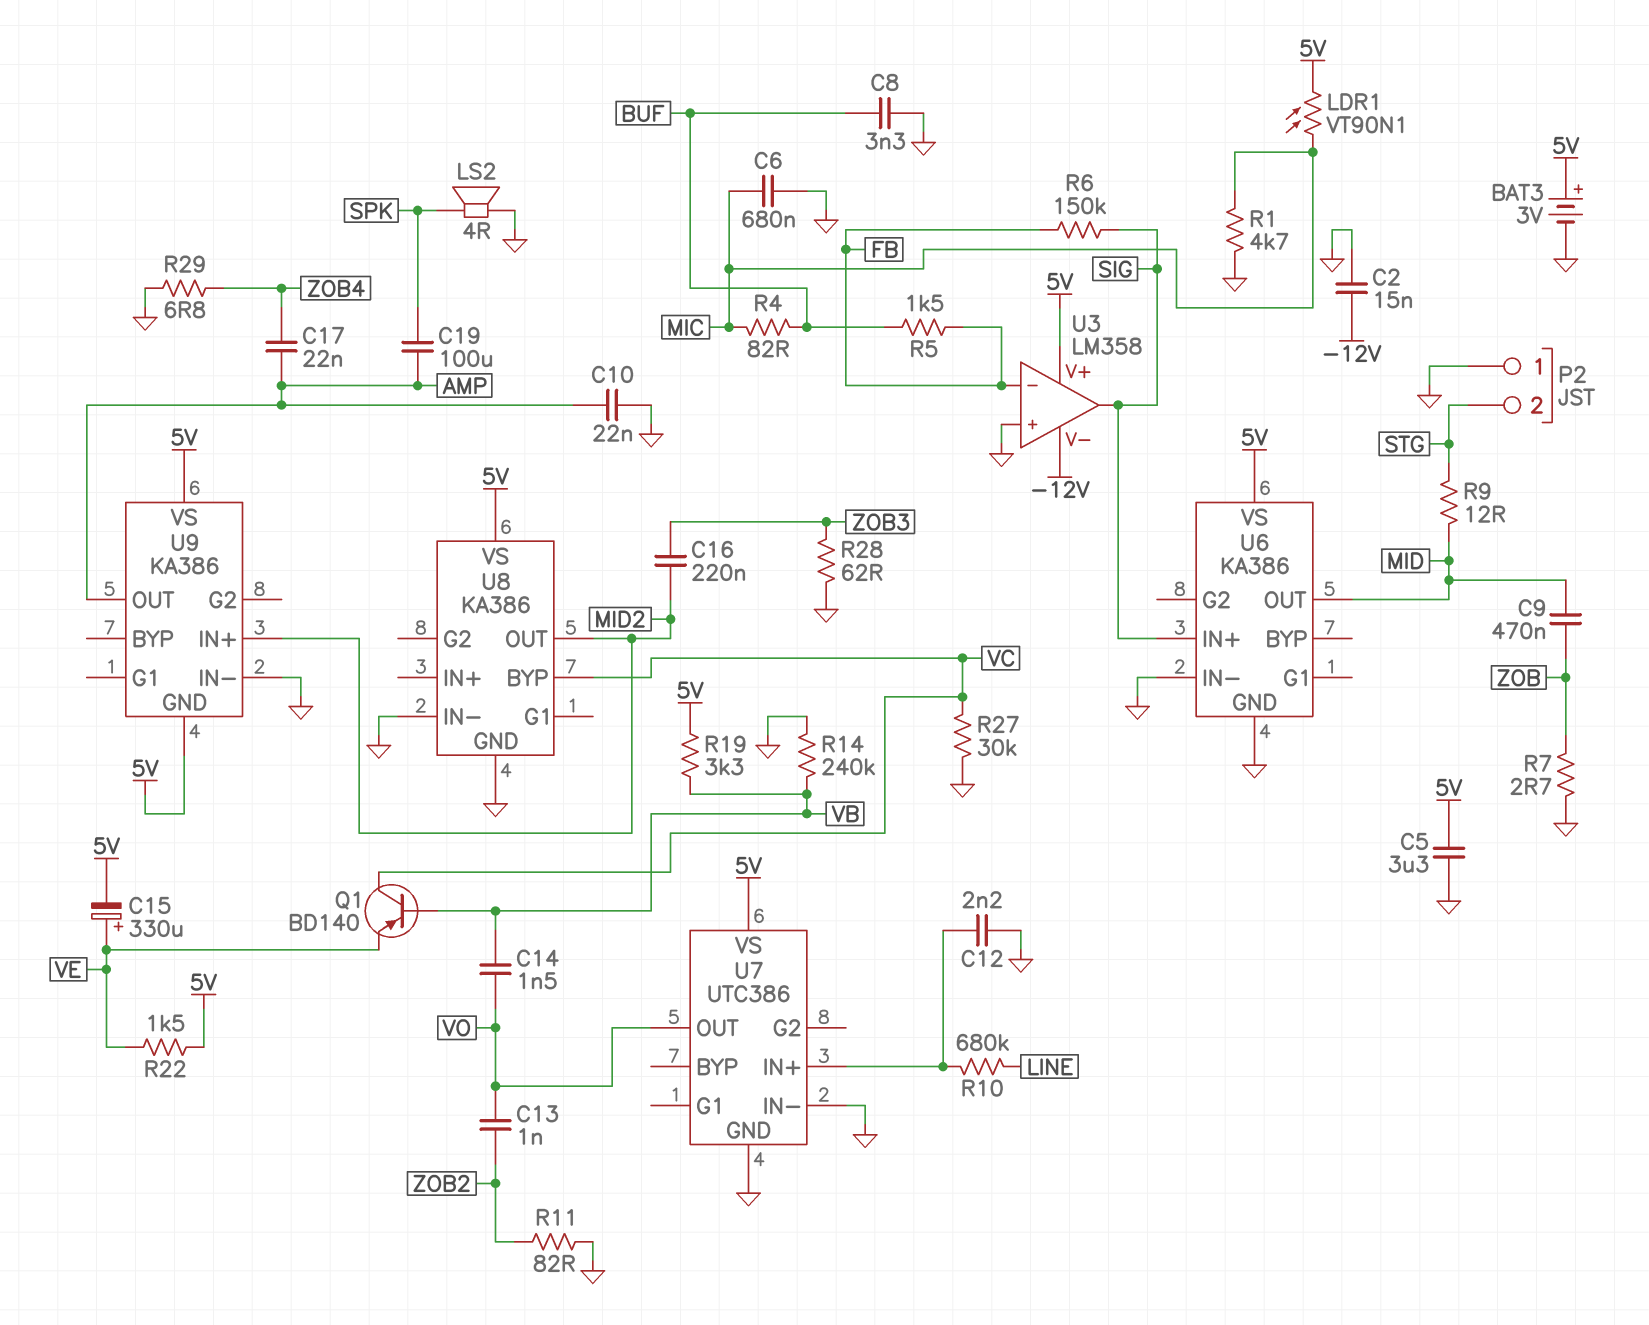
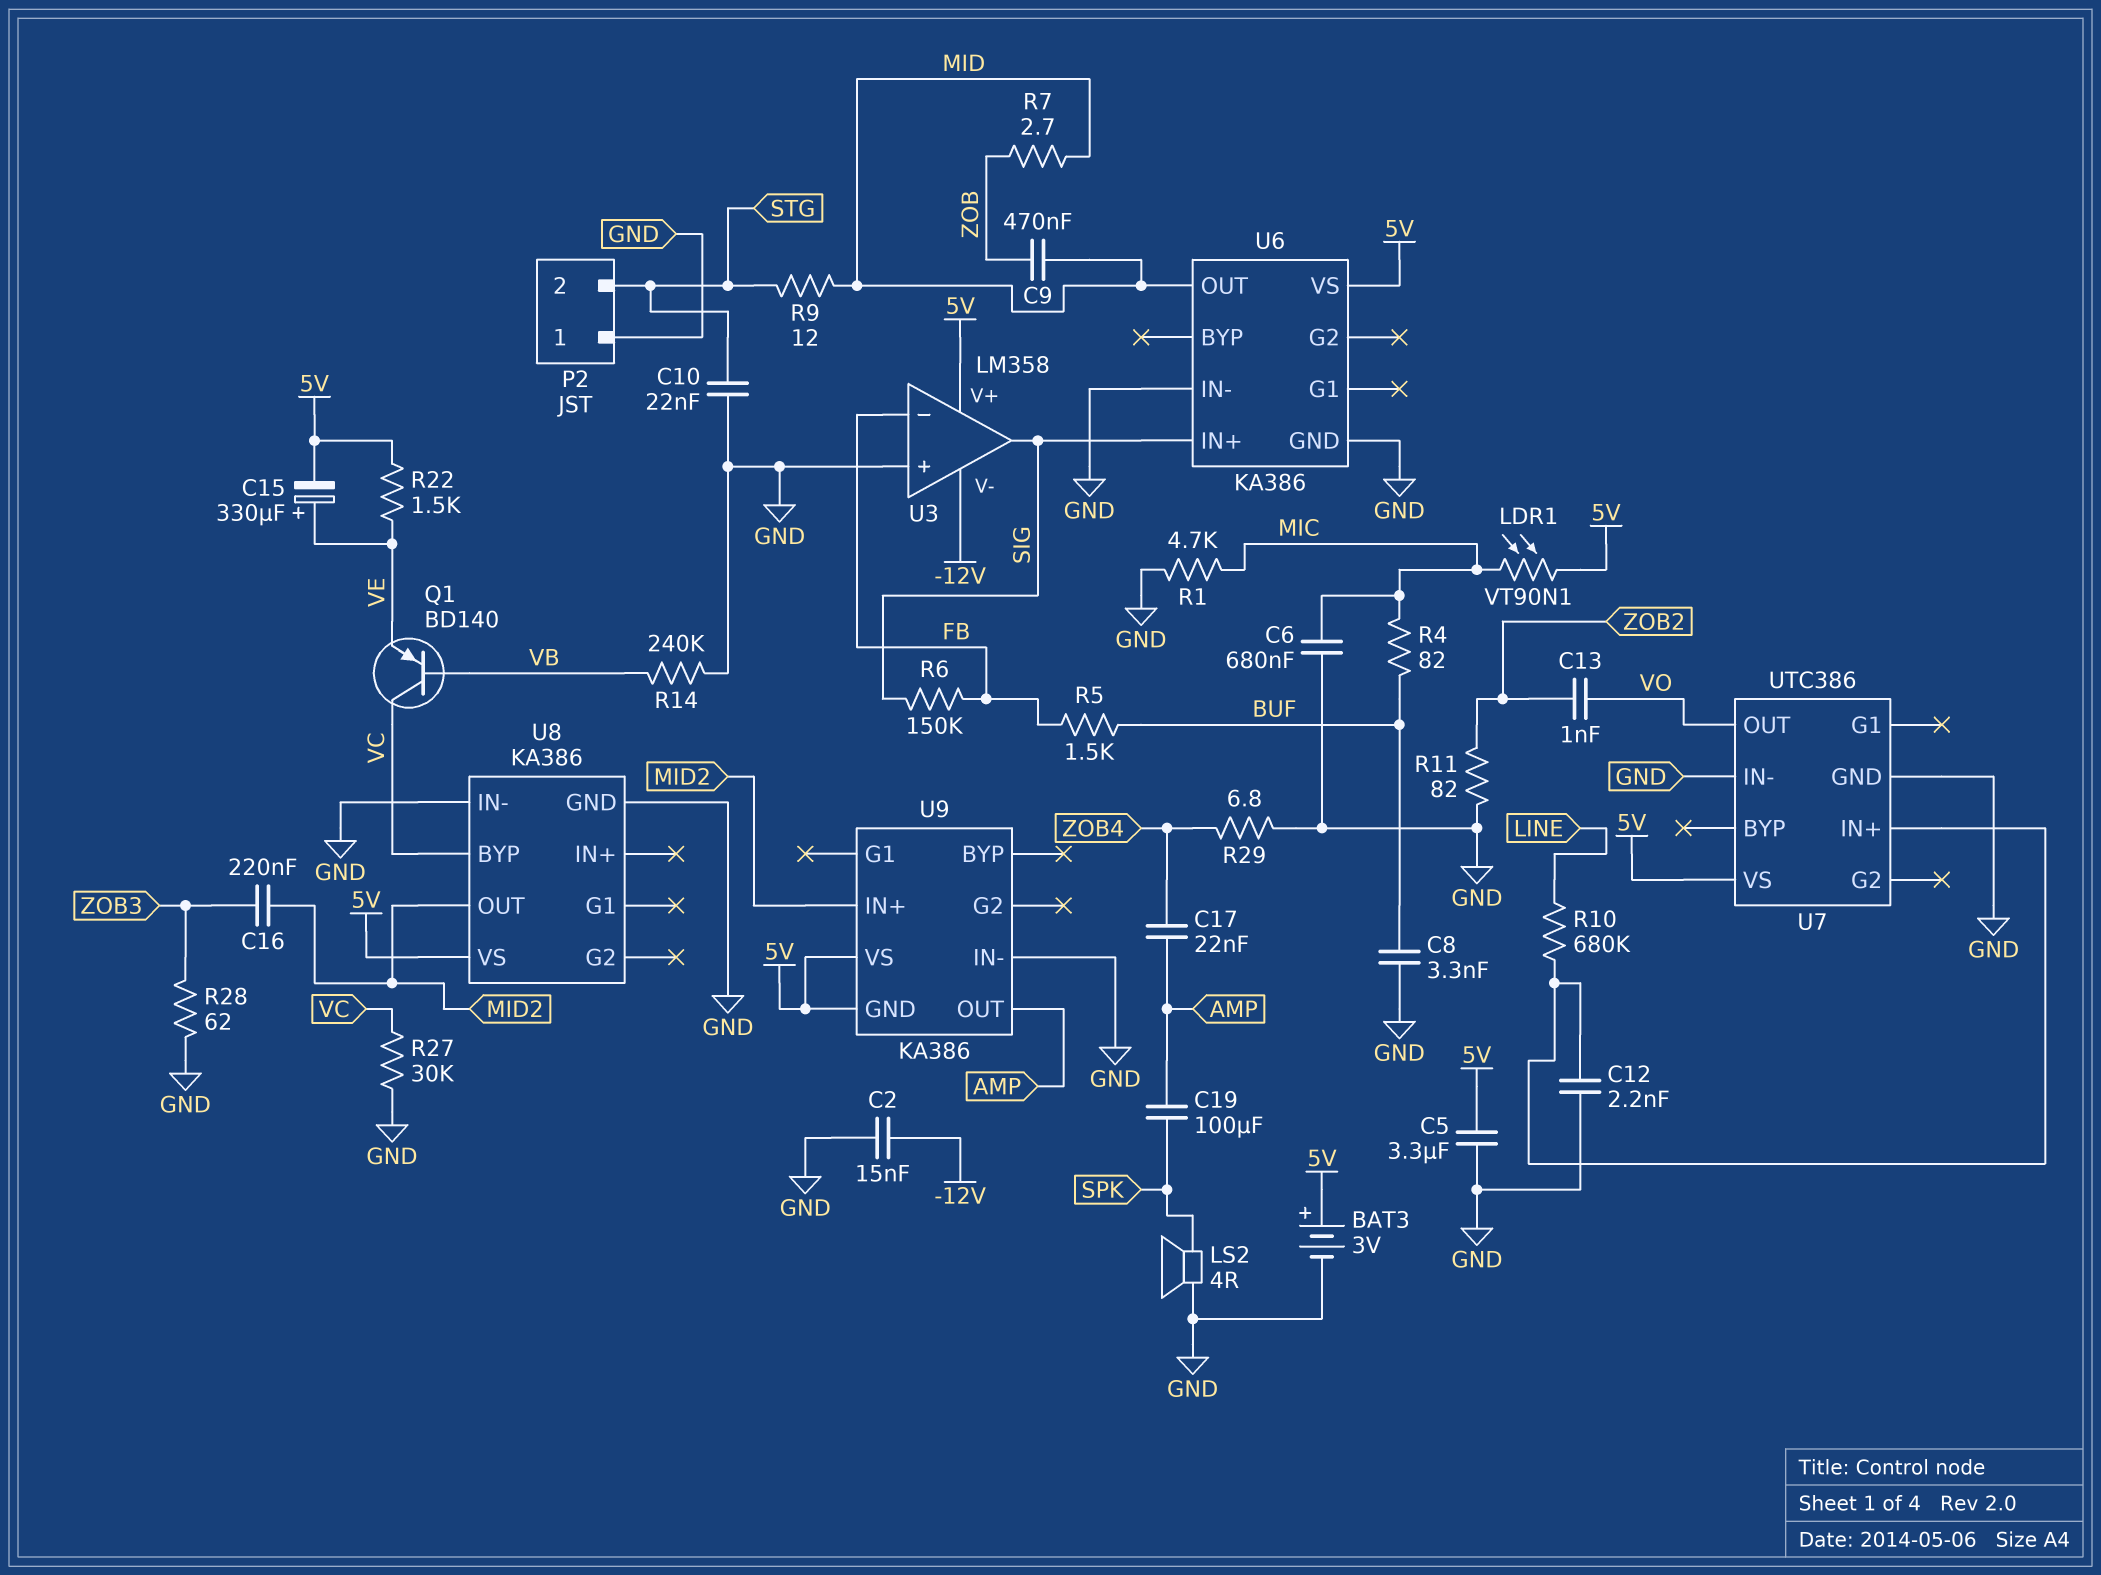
C10: 22nF (AMP, GND) -> 22nF (GND, STG)
C14: 1.5nF (VB, VO) -> none
R7: 2.7 (GND, ZOB) -> 2.7 (MID, ZOB)
R19: 3.3k (5V, VB) -> none

